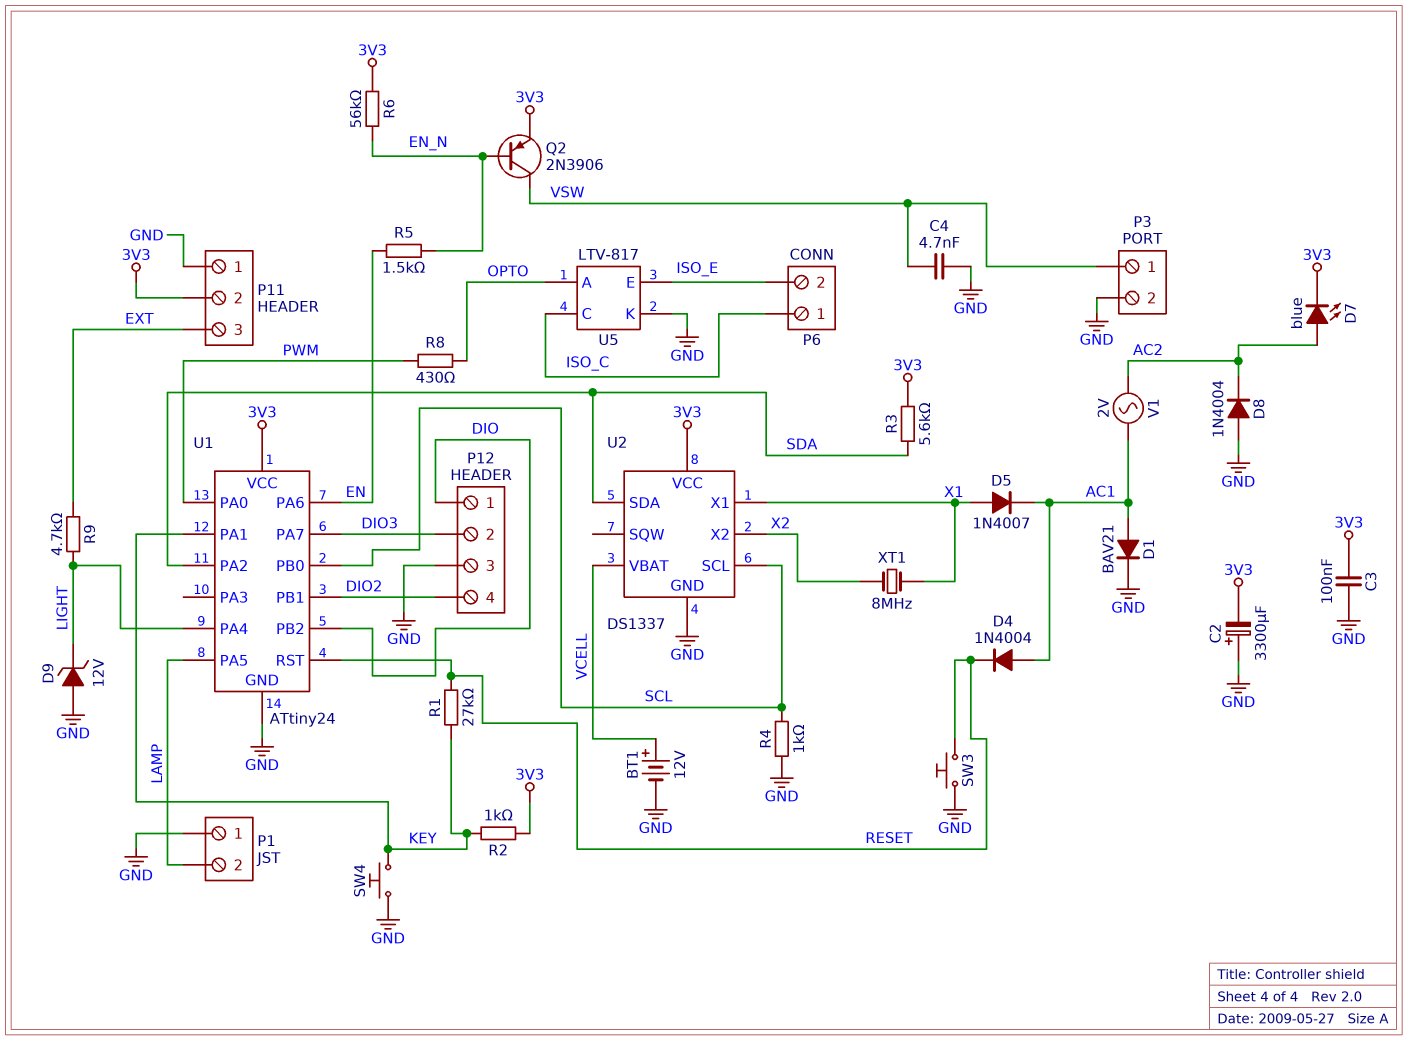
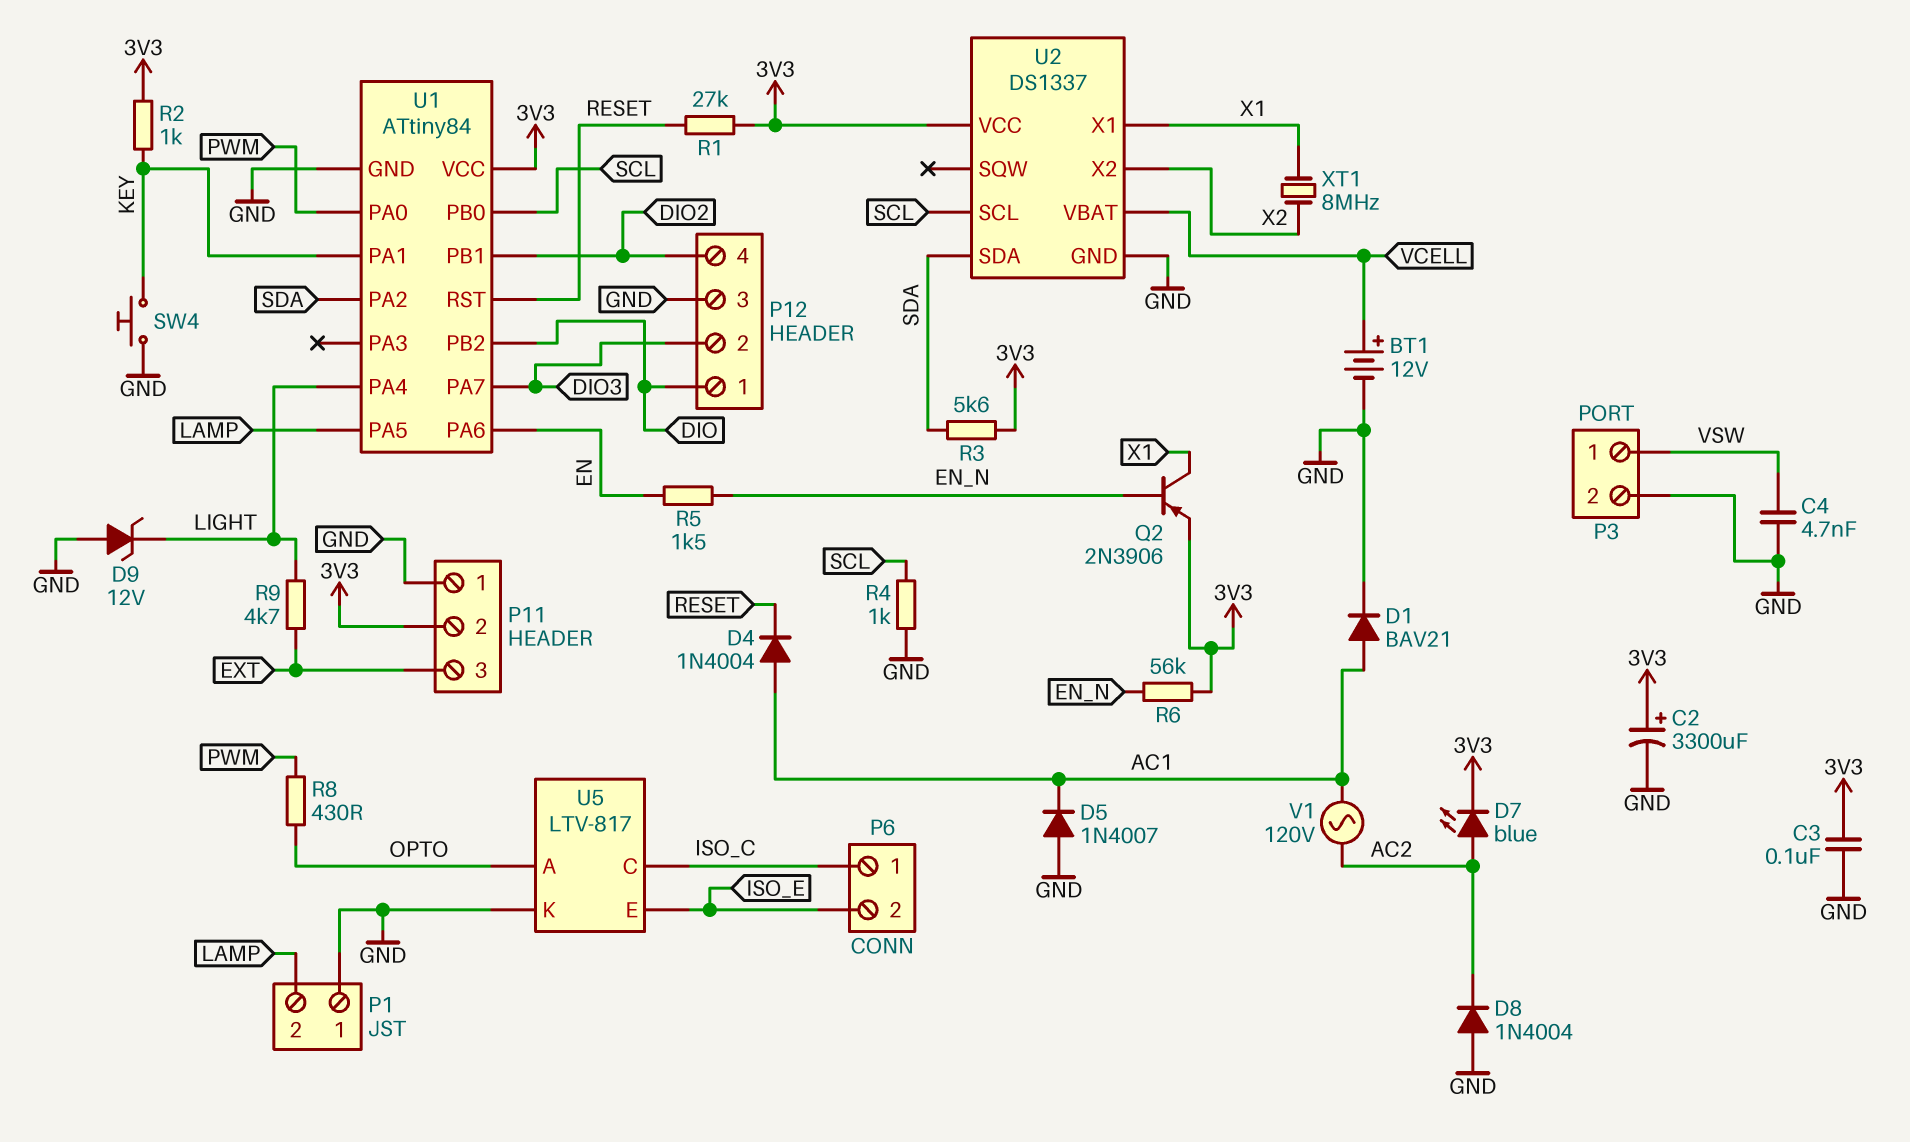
C2: 3300uF (plus GND, minus 3V3) -> 3300uF (plus 3V3, minus GND)
D5: diode 1N4007 (A X1, K AC1) -> diode 1N4007 (A GND, K AC1)
Q2: PNP 2N3906 (B EN_N, C VSW, E 3V3) -> PNP 2N3906 (B EN_N, C X1, E 3V3)
R1: 27k (KEY, RESET) -> 27k (3V3, RESET)
SW3: button (GND, RESET) -> none
U1: ATtiny24 -> ATtiny84
V1: AC 2V (AC1, AC2) -> AC 120V (AC1, AC2)

